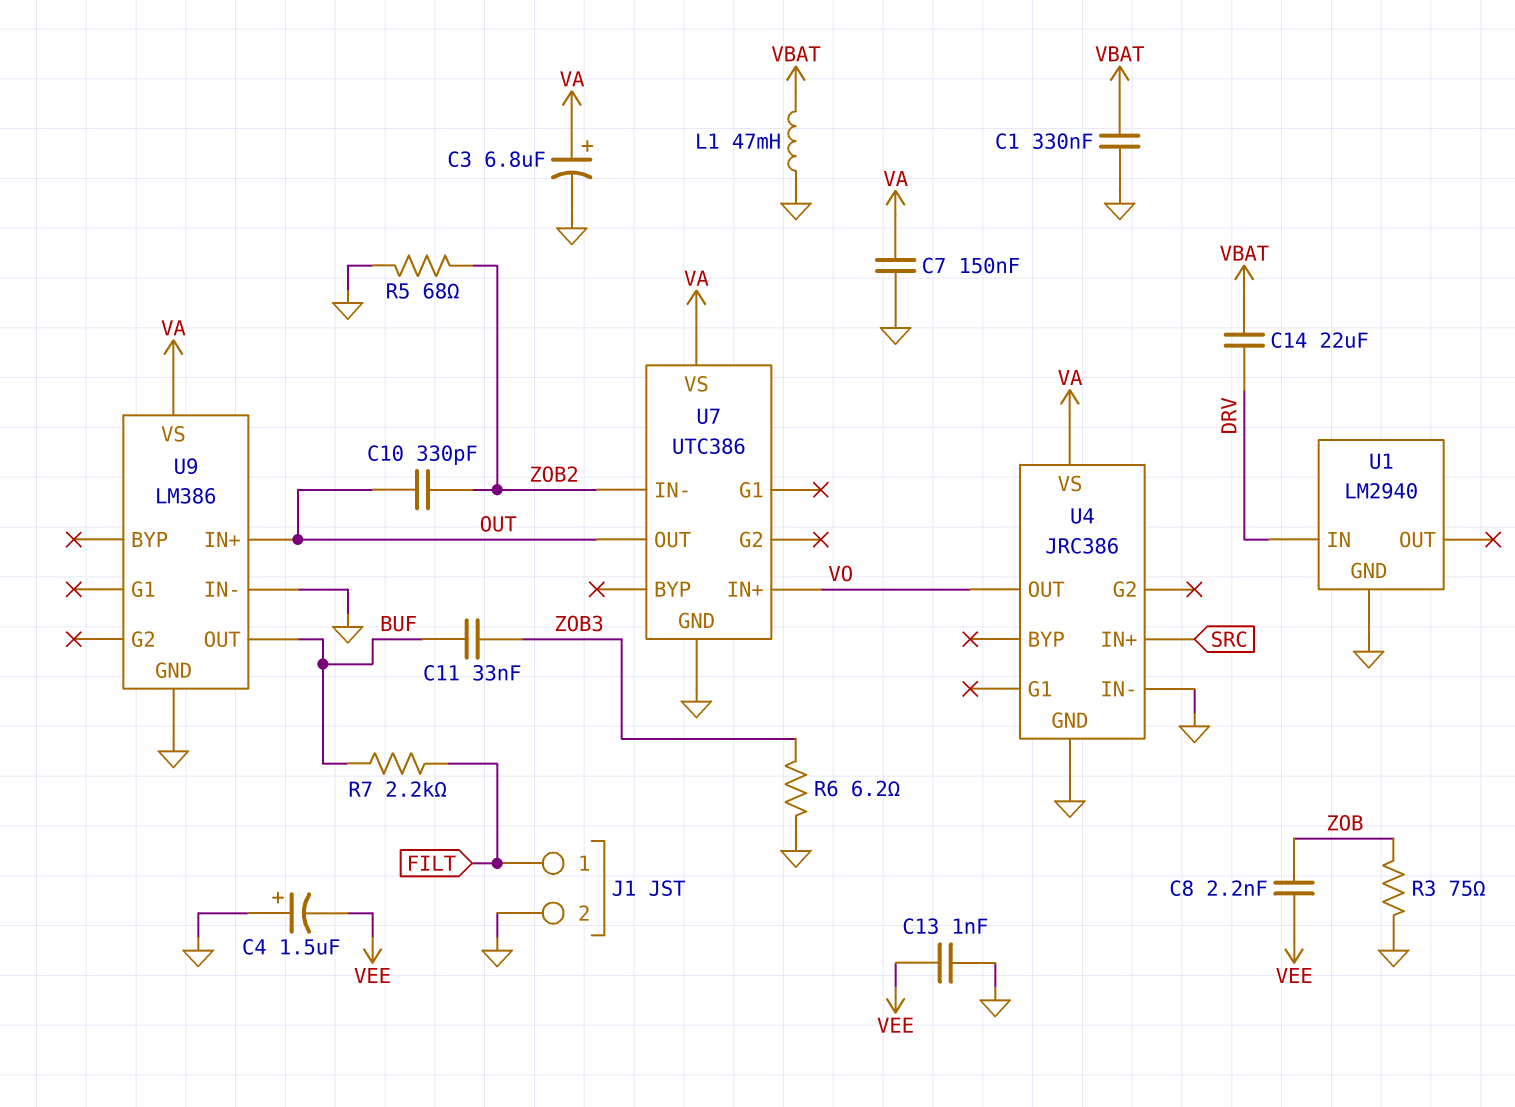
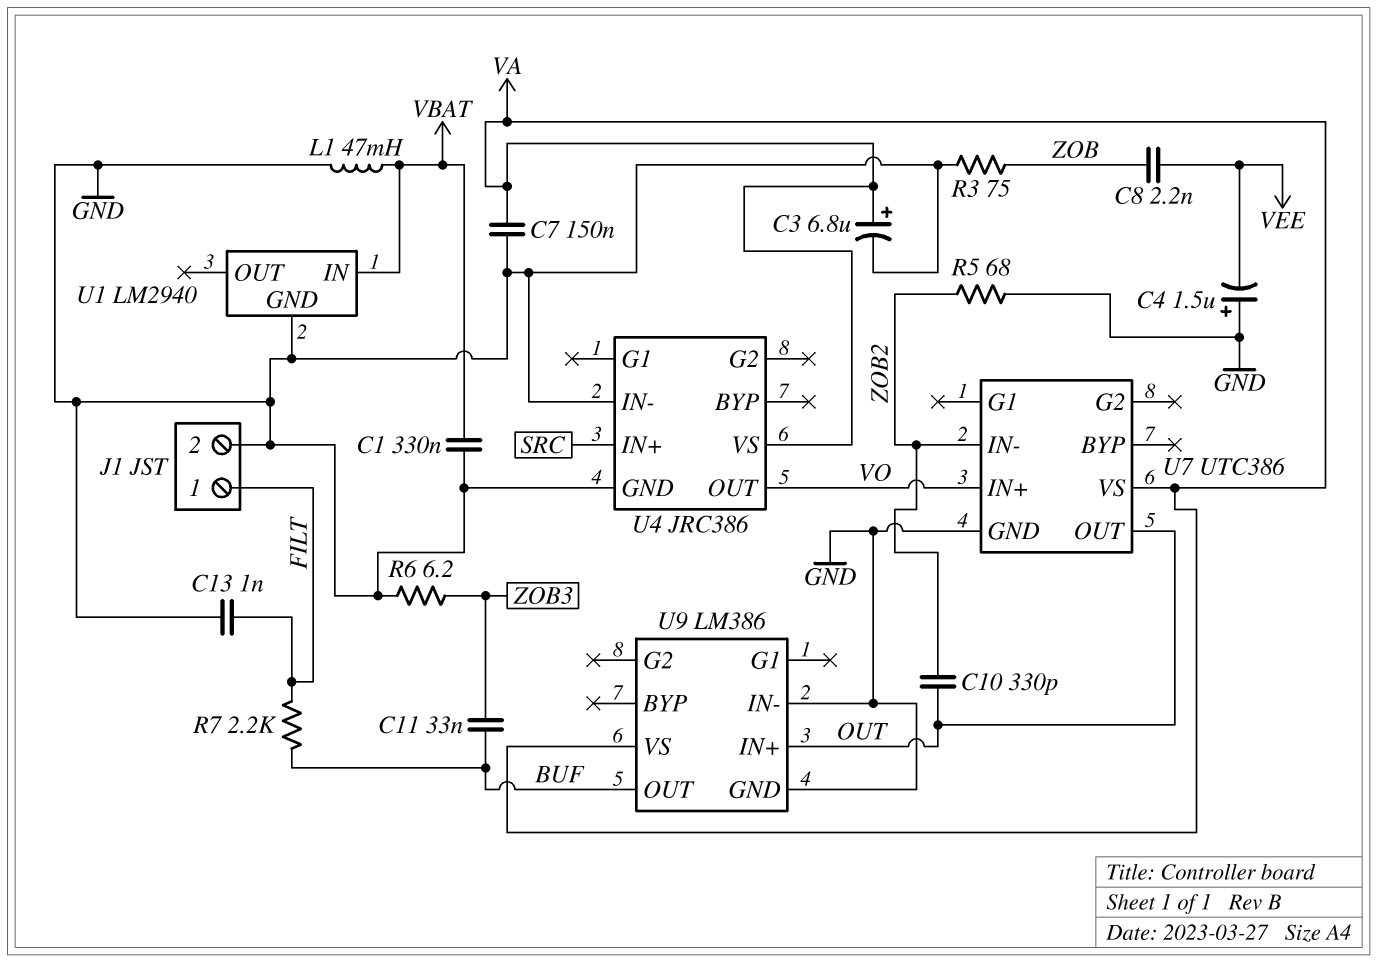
C13: 1nF (GND, VEE) -> 1nF (FILT, GND)
C14: 22uF (DRV, VBAT) -> none
U1 pin IN: DRV -> VBAT

